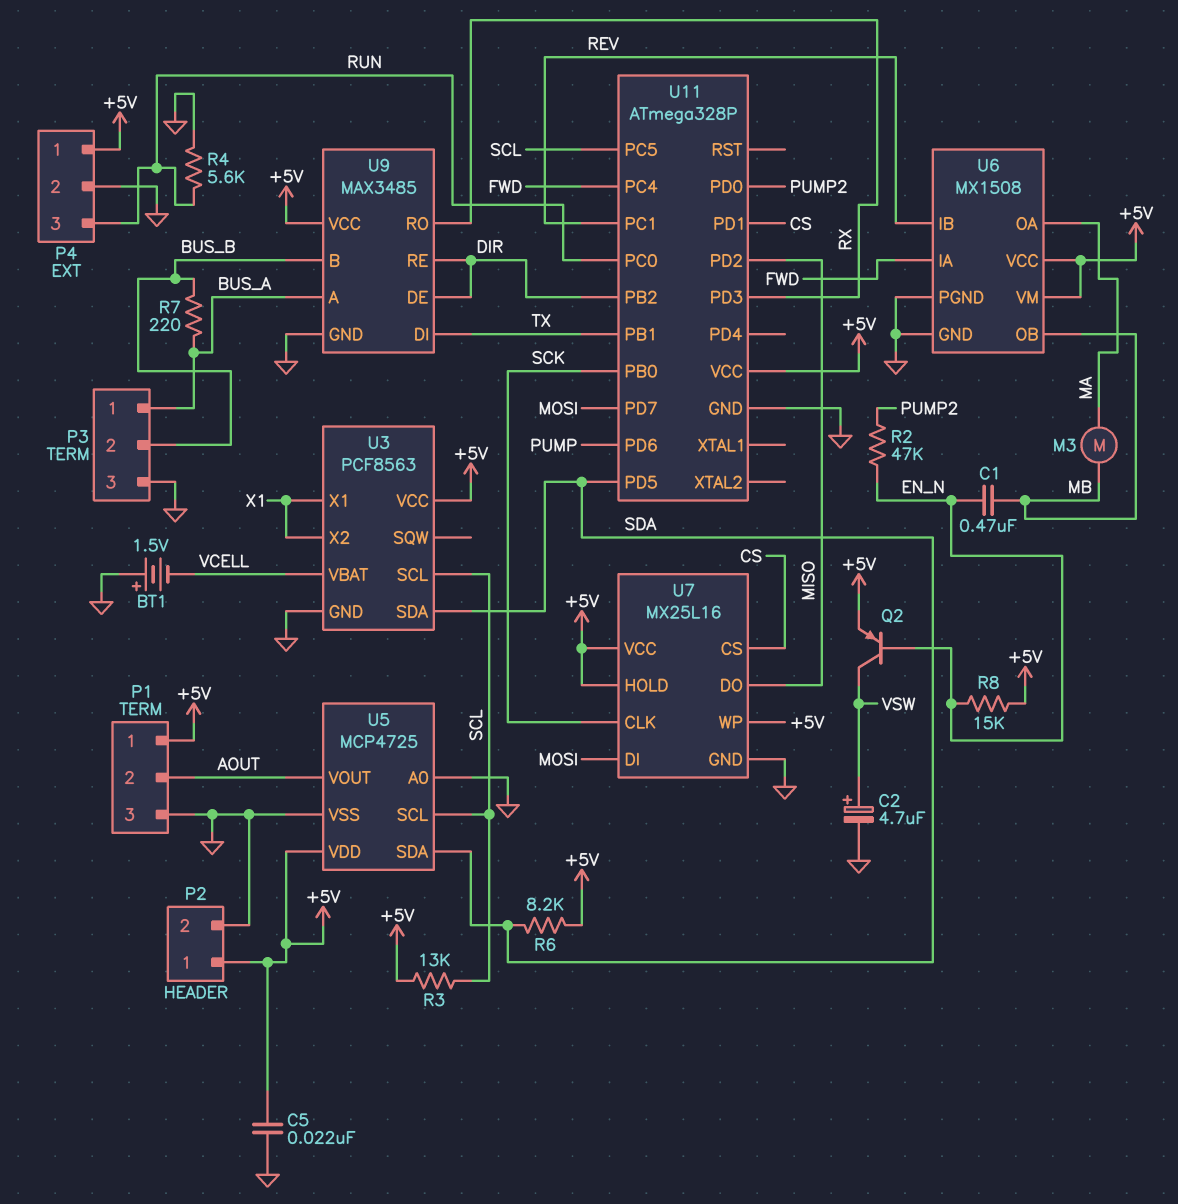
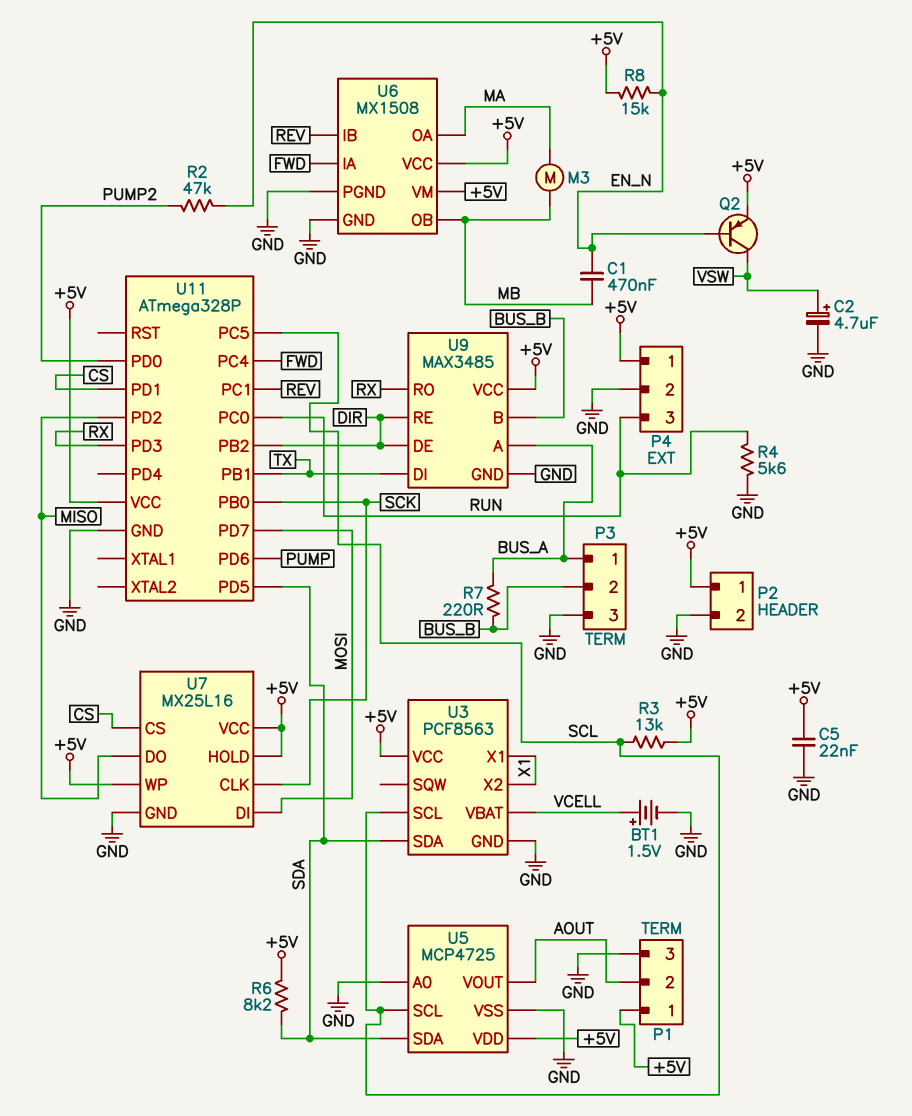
BT1: 1.5V (plus GND, minus VCELL) -> 1.5V (plus VCELL, minus GND)

